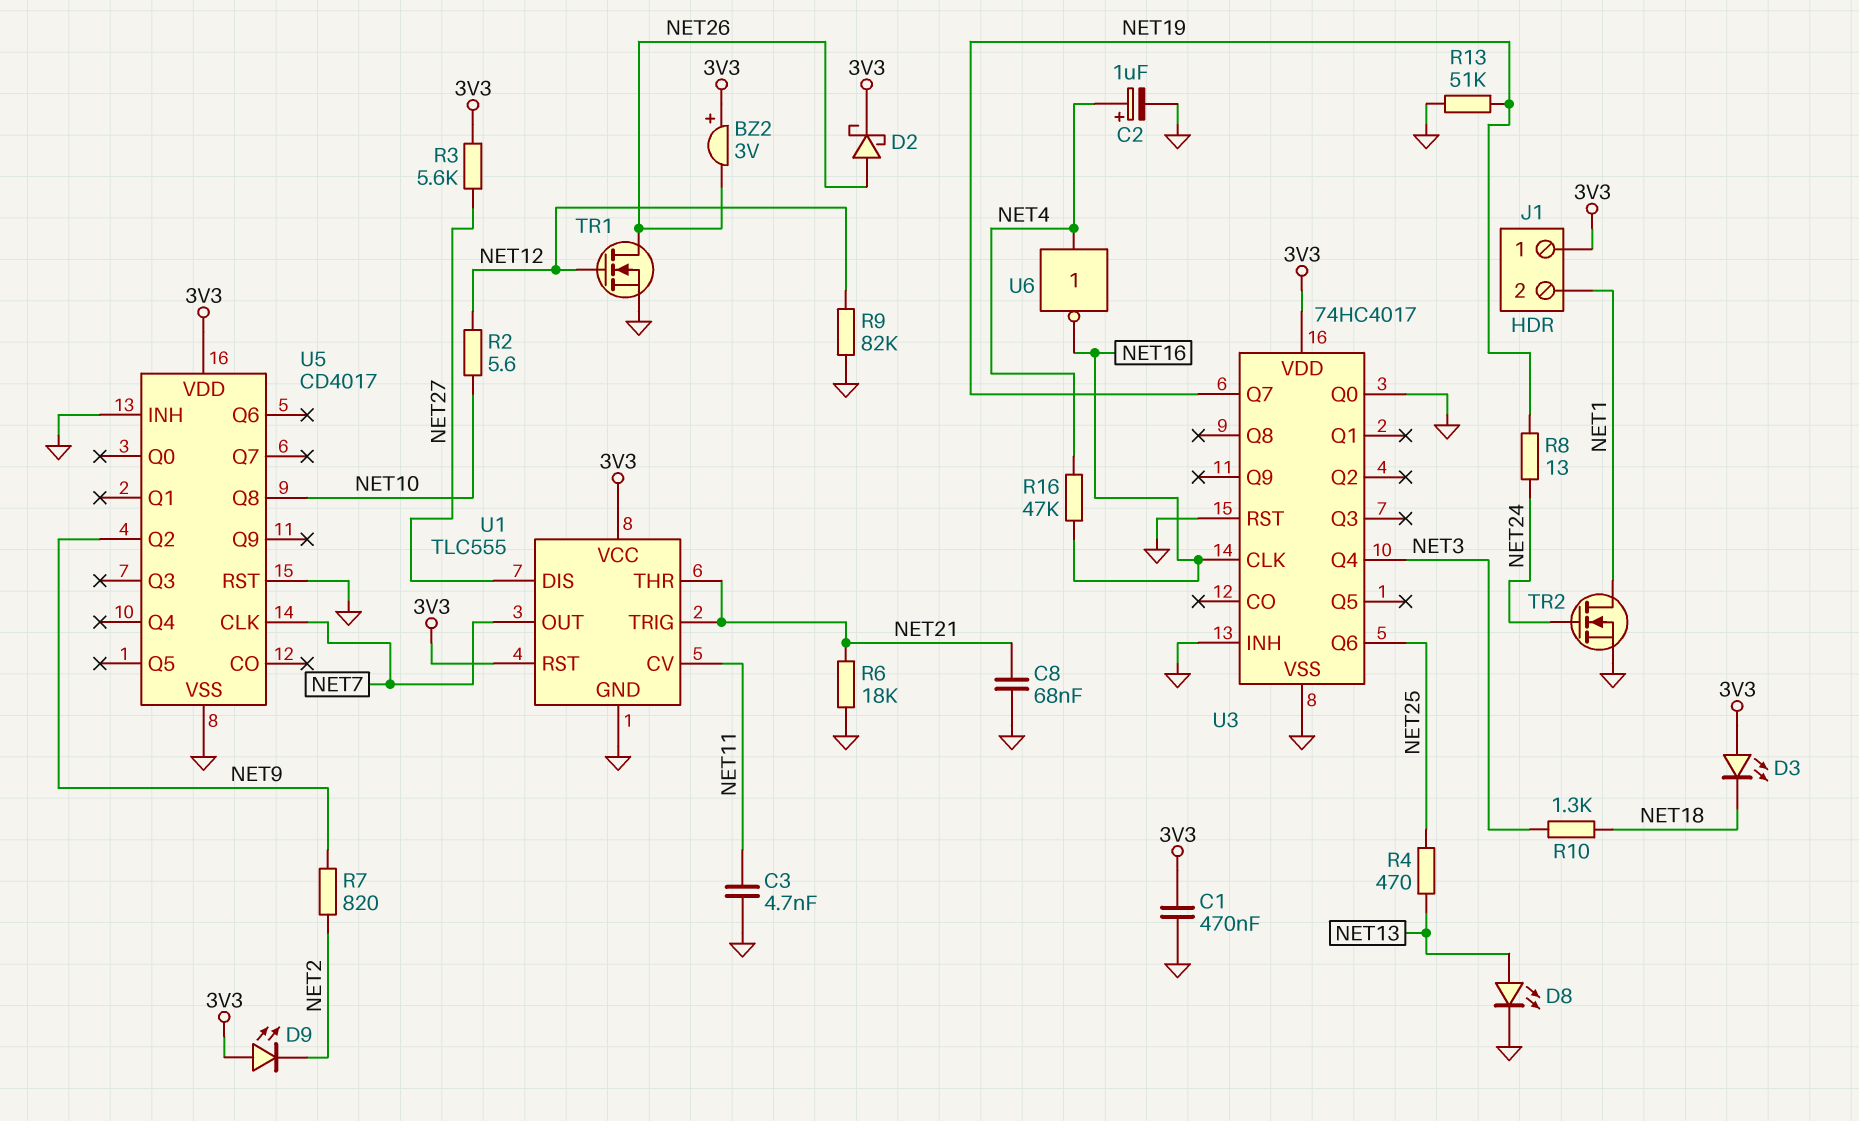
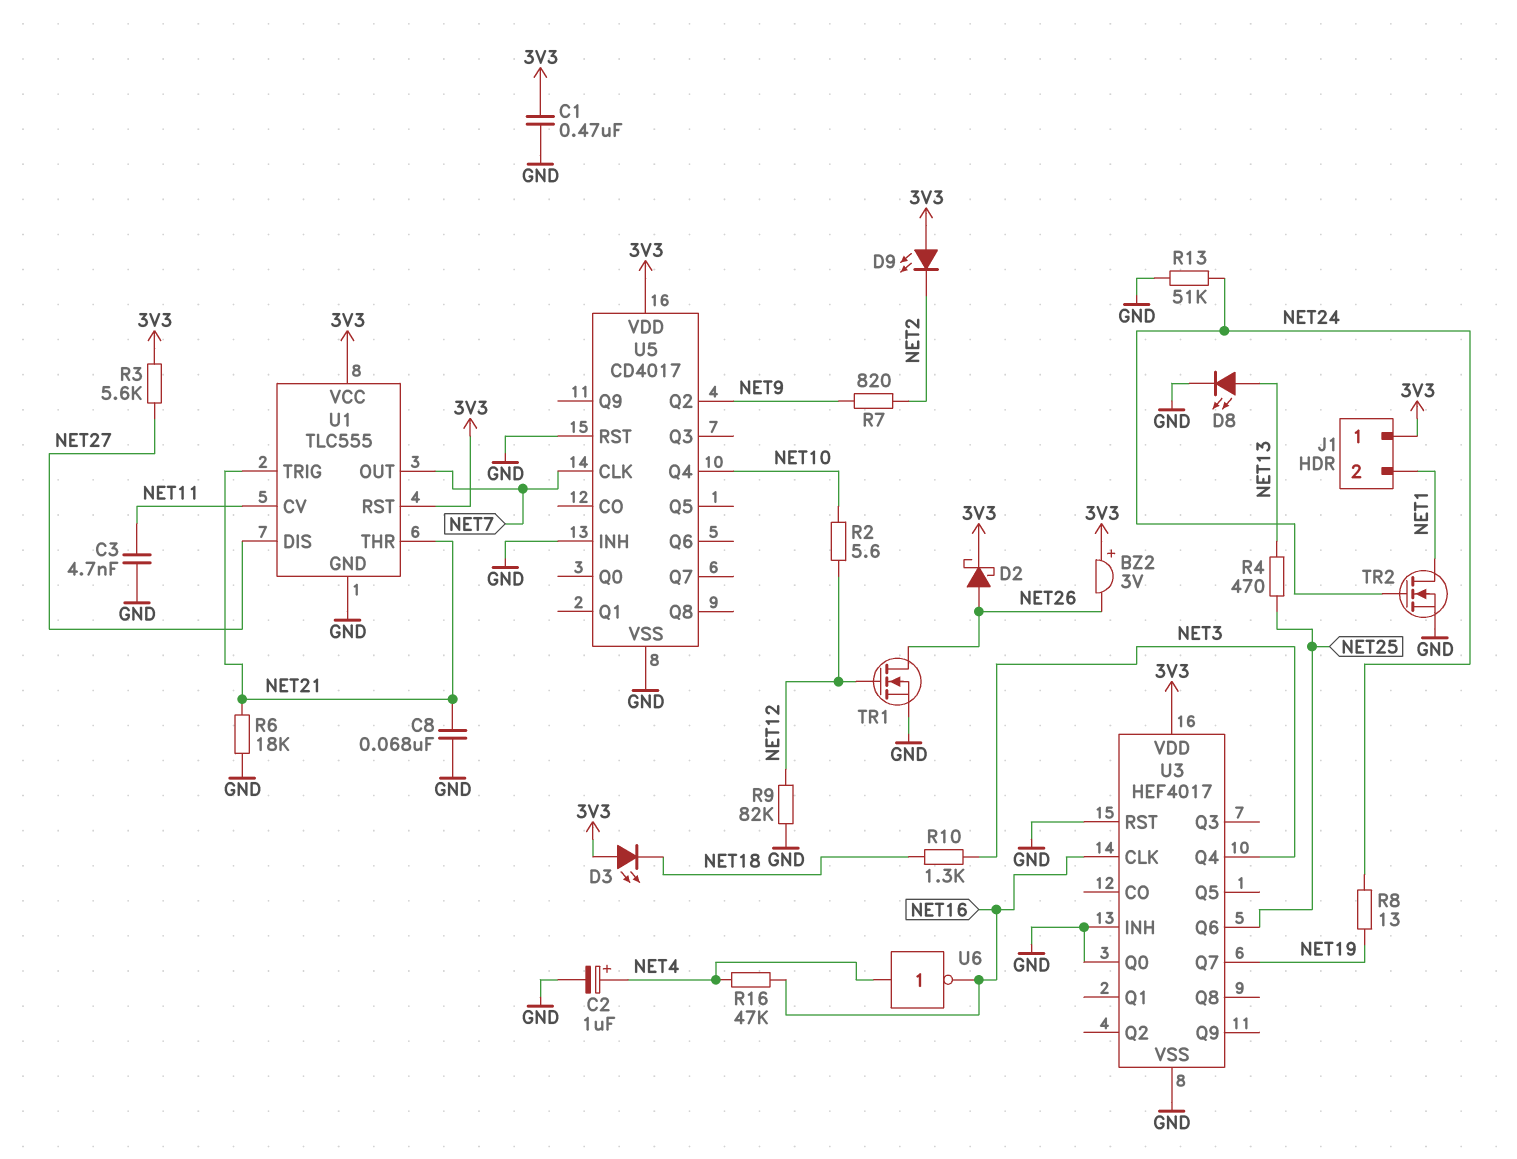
R13: 51k (GND, NET19) -> 51k (GND, NET24)
U3: 74HC4017 -> HEF4017
U5 pin Q4: none -> NET10
U5 pin Q8: NET10 -> none

